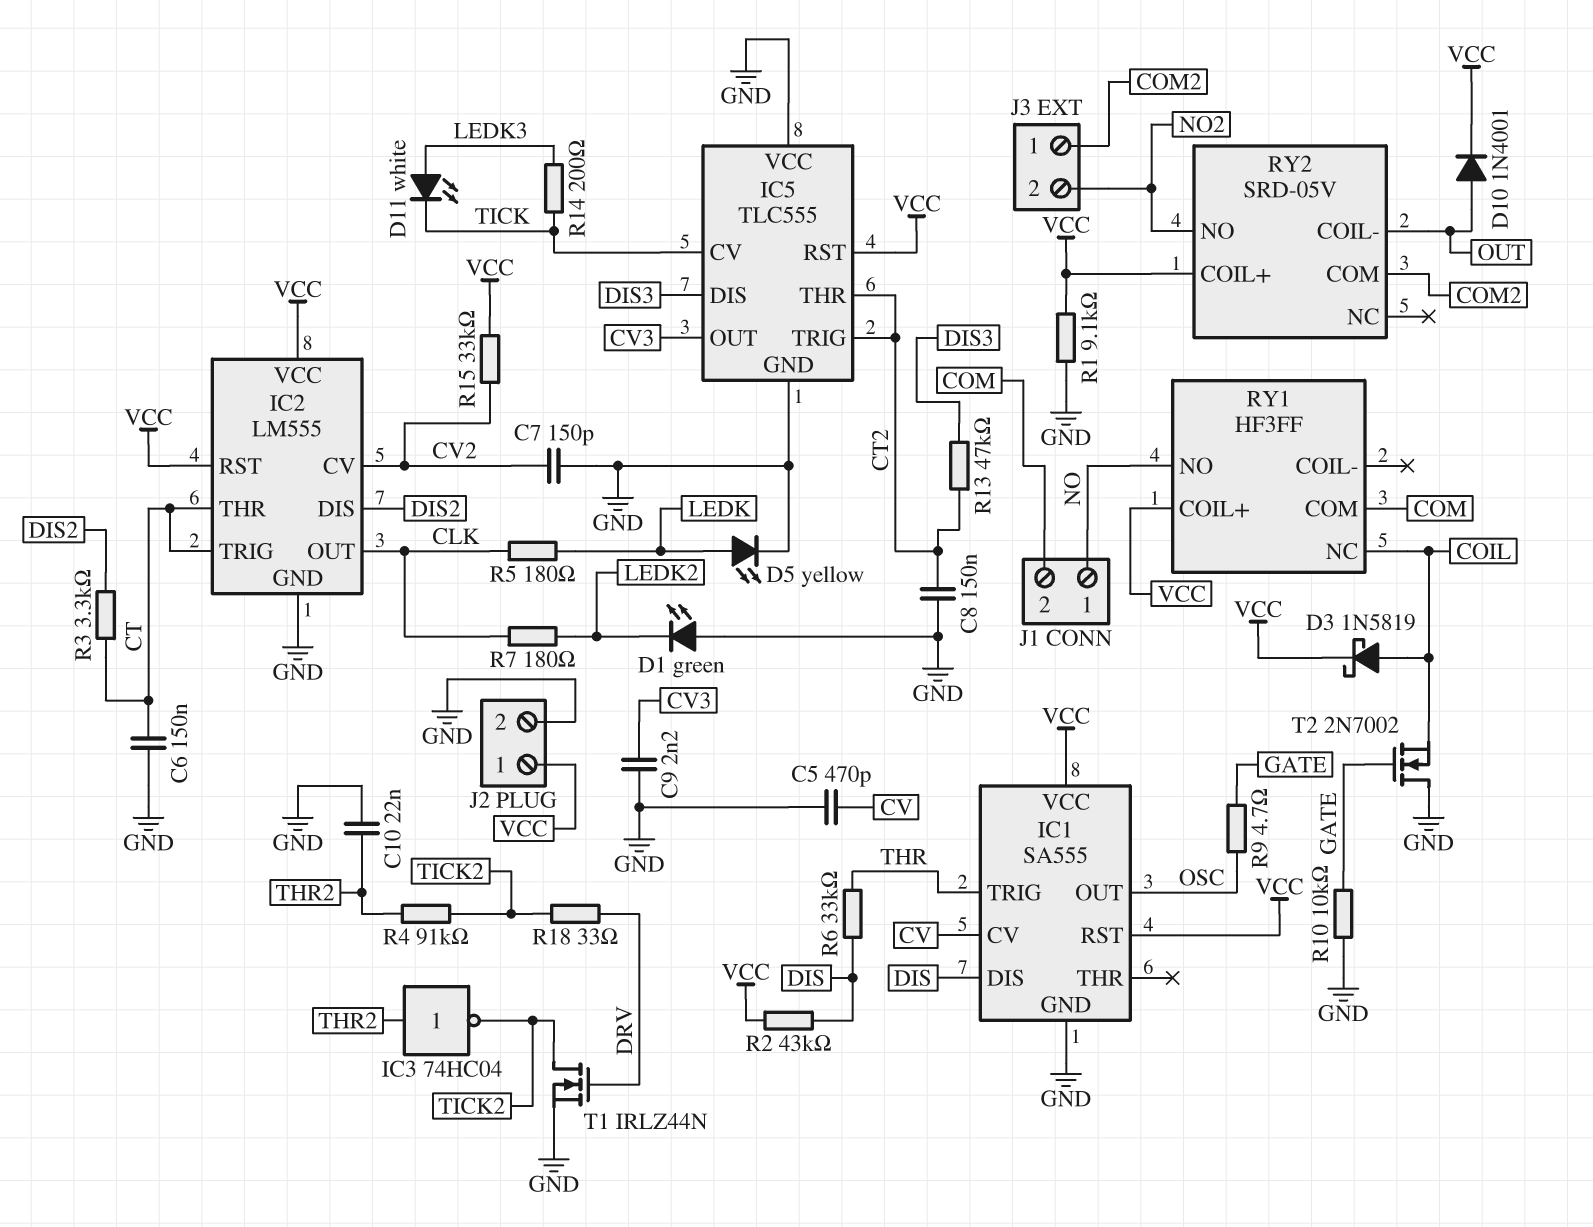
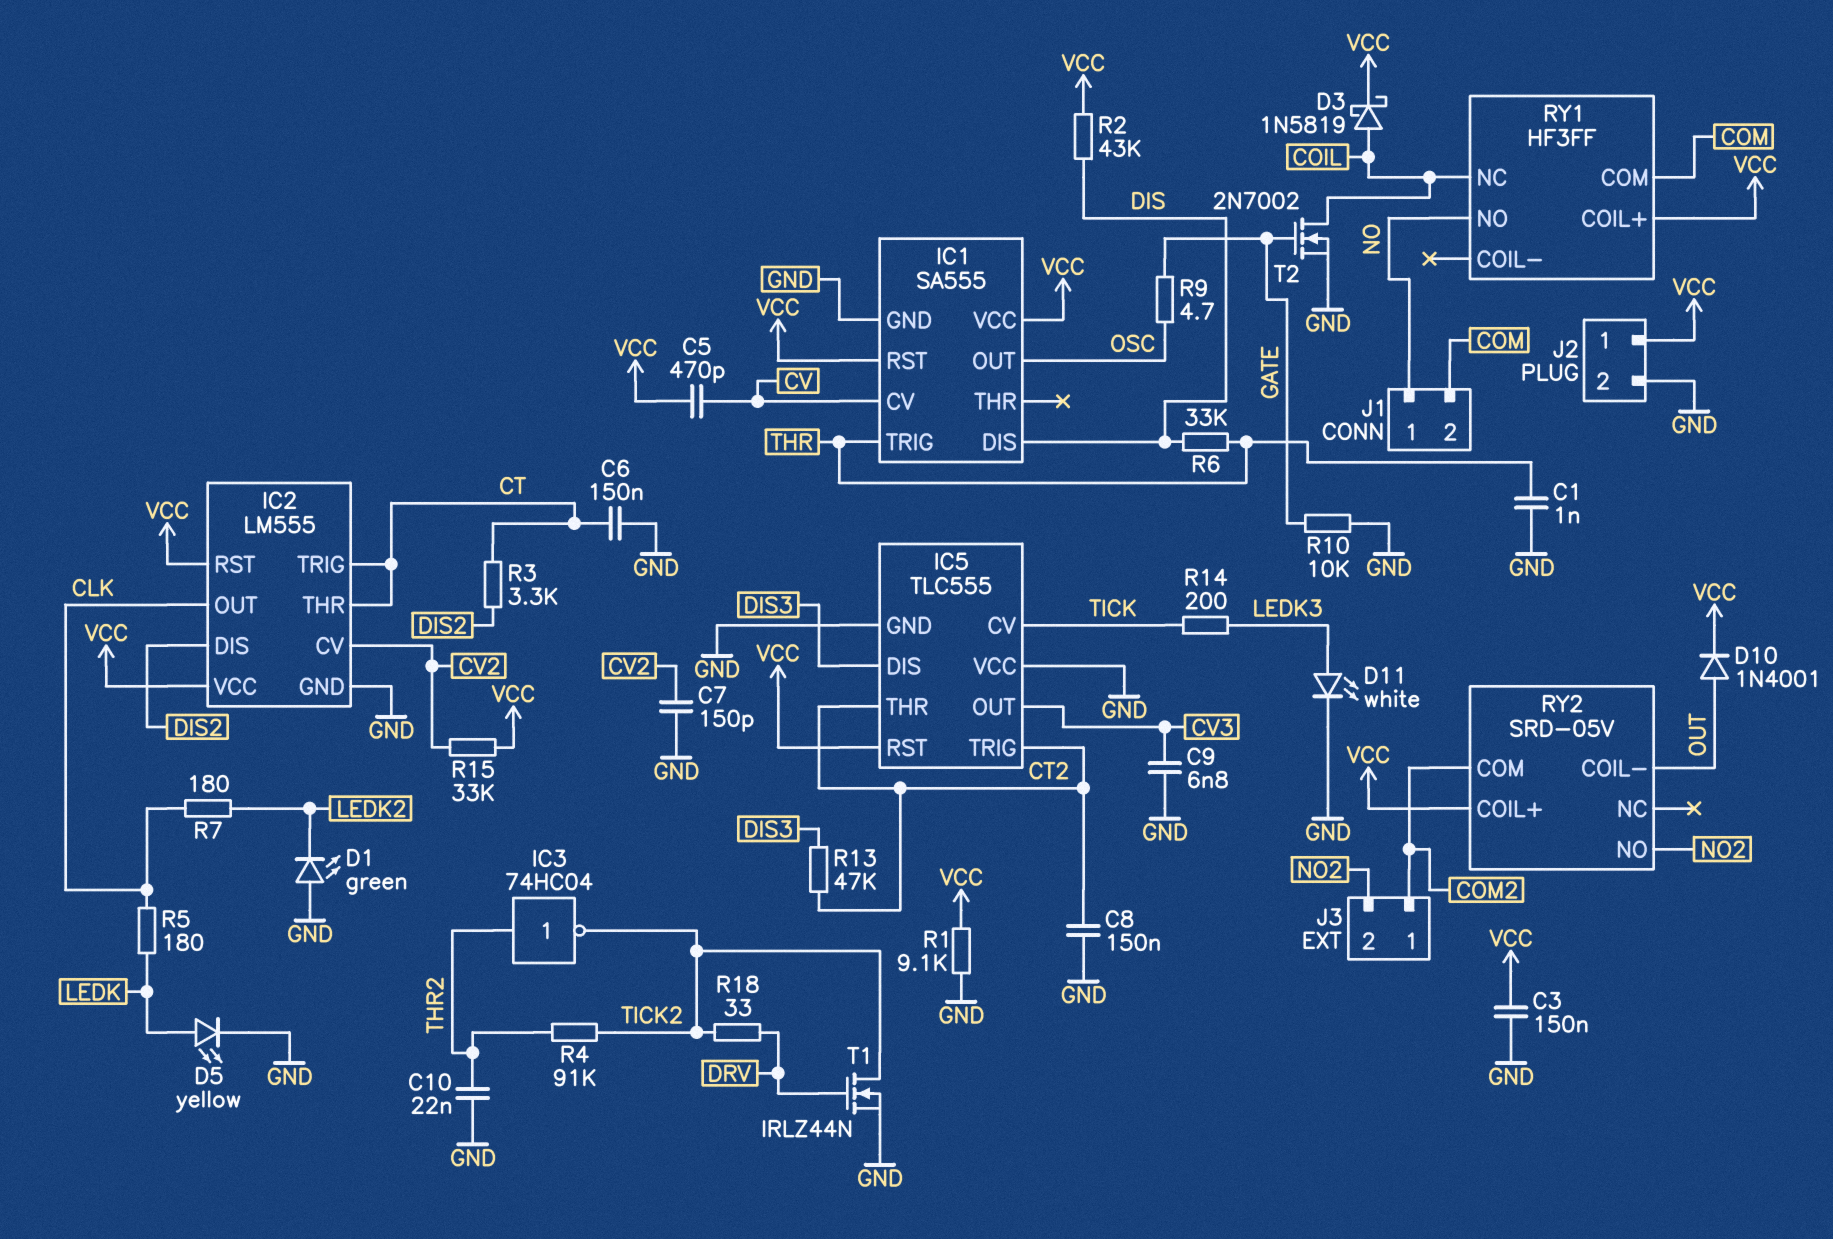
C1: none -> 1nF (GND, THR)
C3: none -> 150nF (GND, VCC)
C5: 470pF (CV, GND) -> 470pF (CV, VCC)
C9: 2.2nF (CV3, GND) -> 6.8nF (CV3, GND)
D11: LED white (A LEDK3, K TICK) -> LED white (A LEDK3, K GND)
T2: NMOS 2N7002 (G GATE, D GND, S COIL) -> NMOS 2N7002 (G GATE, D COIL, S GND)

